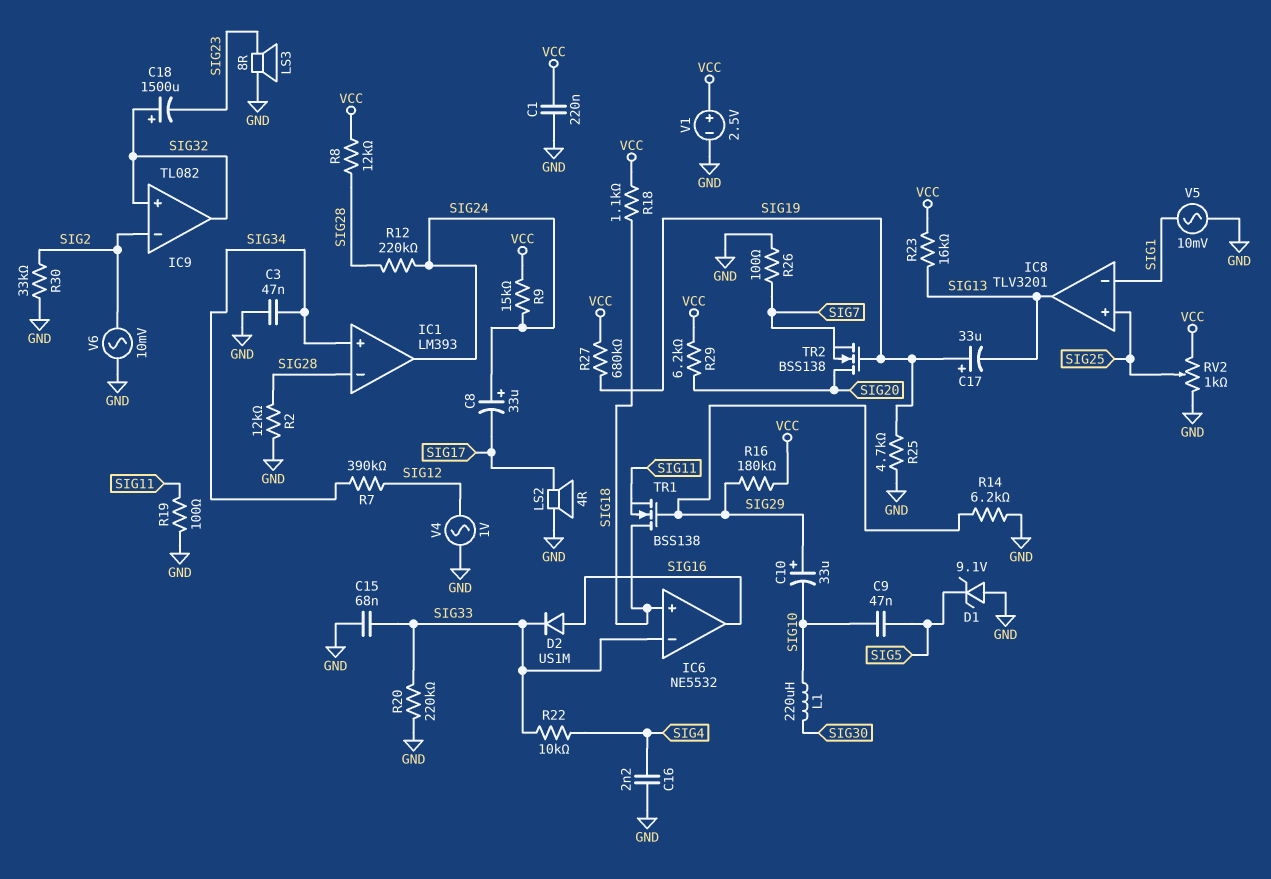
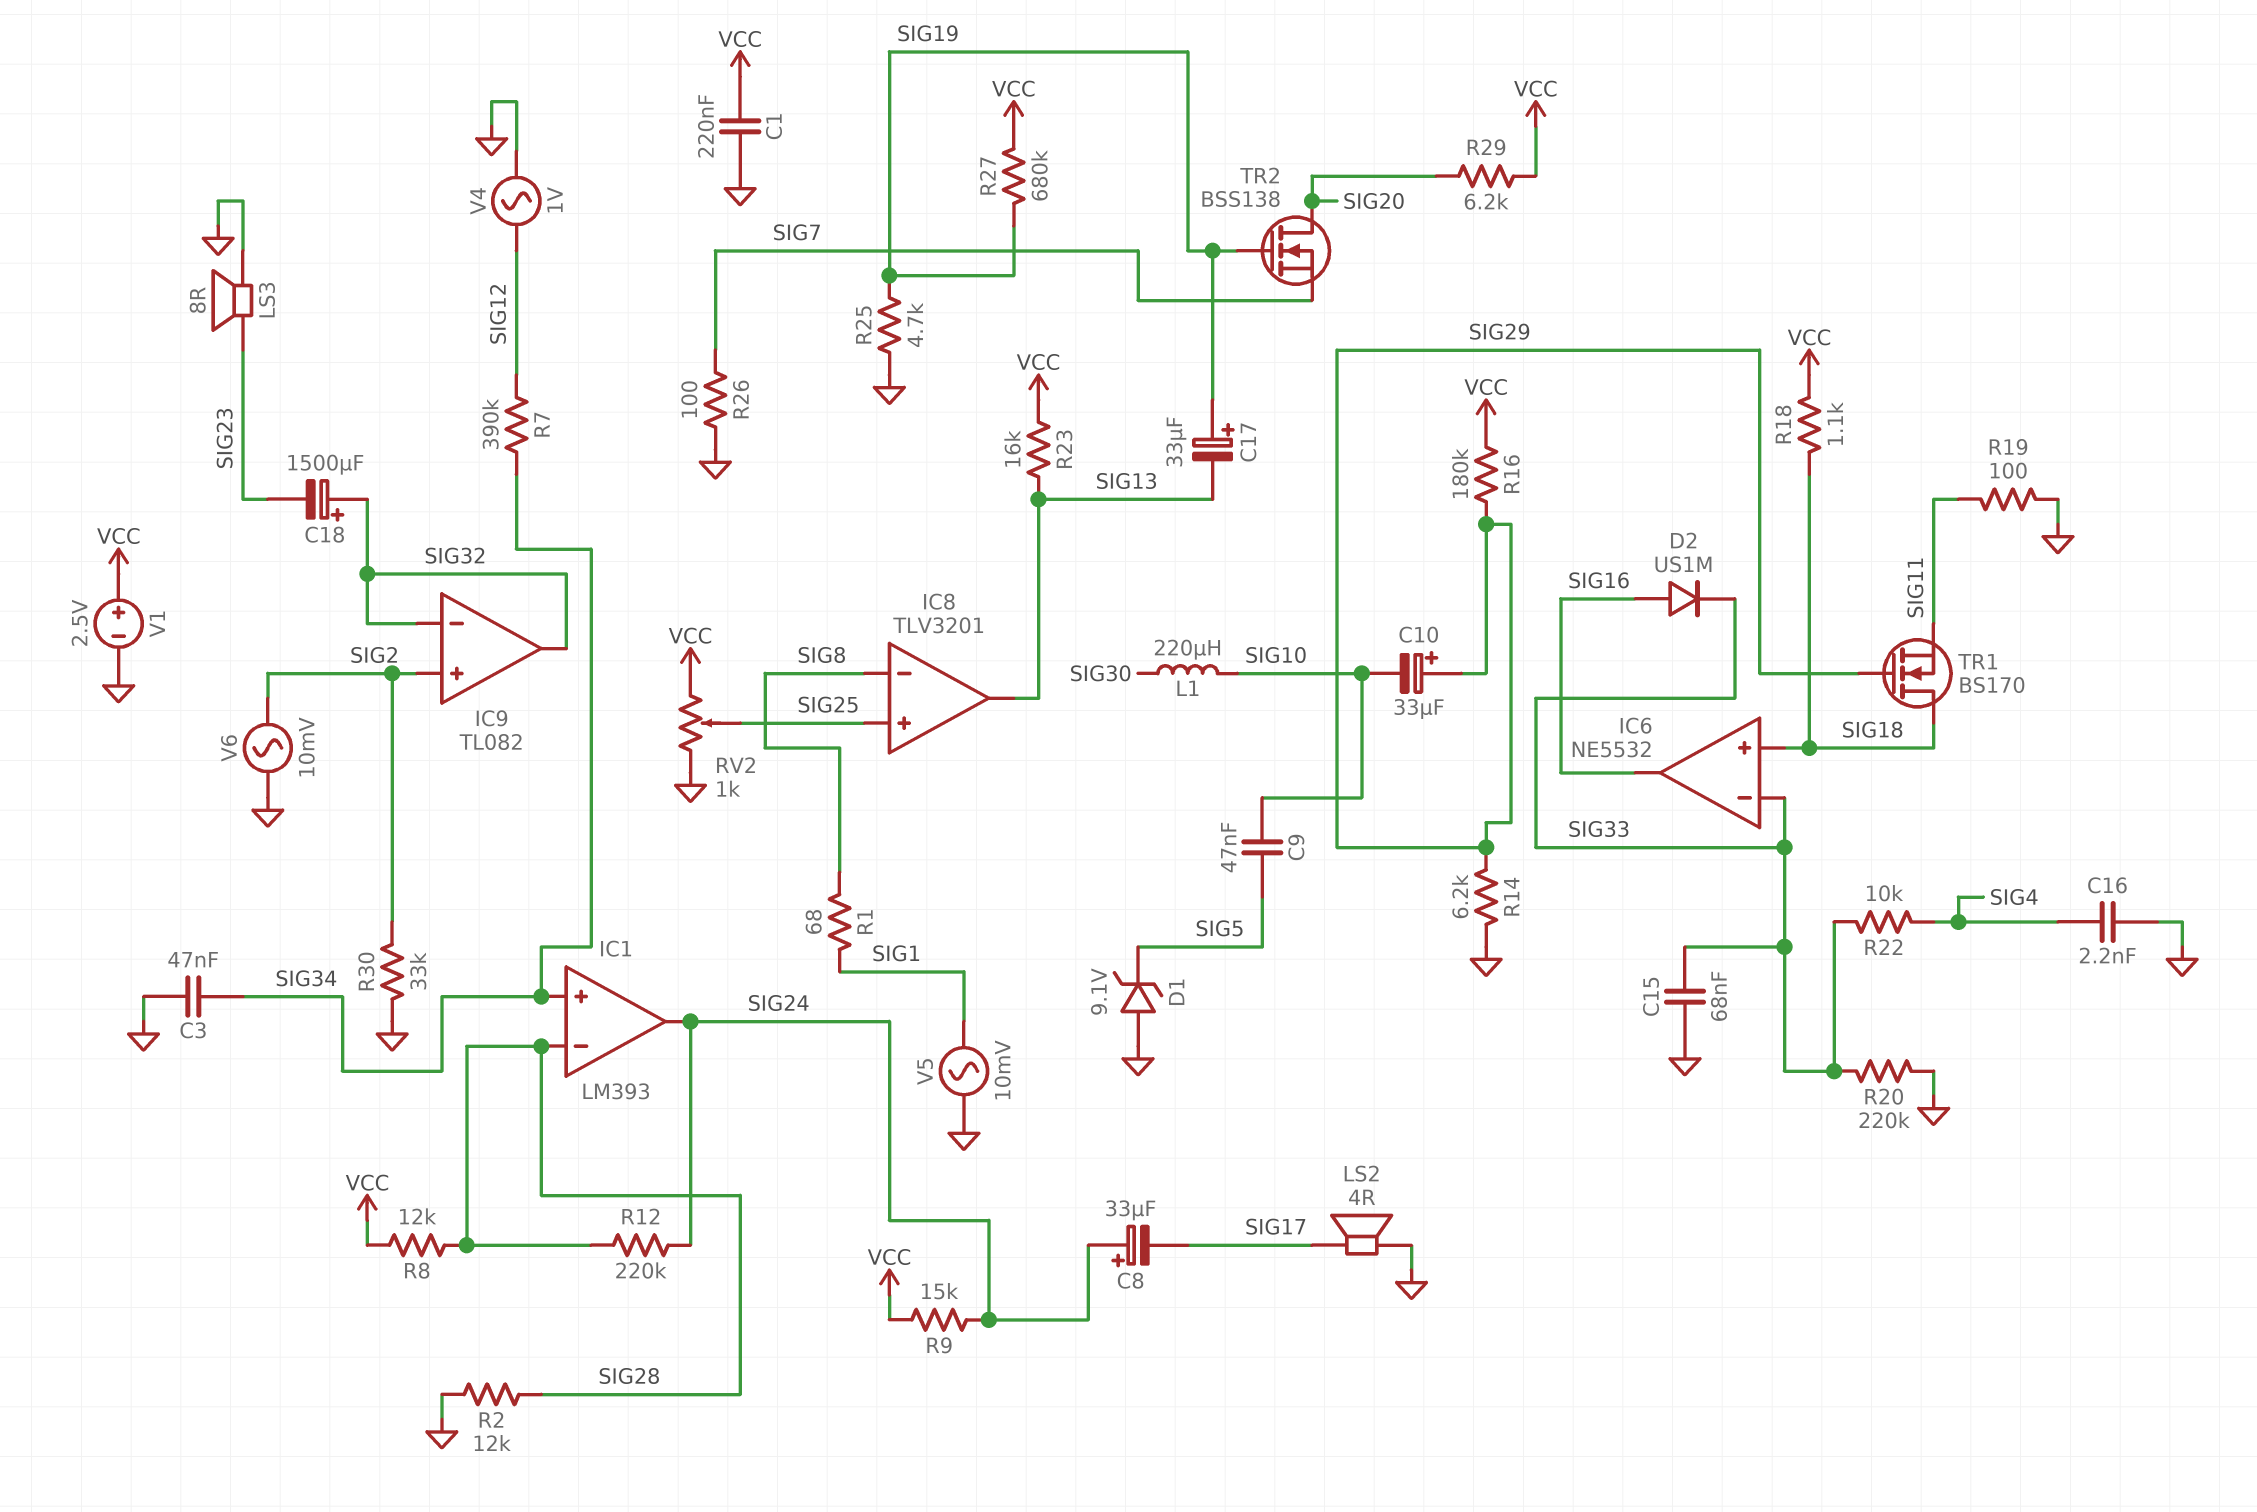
IC8 pin in-: SIG1 -> SIG8
IC9 pin in+: SIG32 -> SIG2
IC9 pin in-: SIG2 -> SIG32
R1: none -> 68 (SIG1, SIG8)
TR1: NMOS BSS138 (G SIG29, D SIG18, S SIG11) -> NMOS BS170 (G SIG29, D SIG18, S SIG11)

